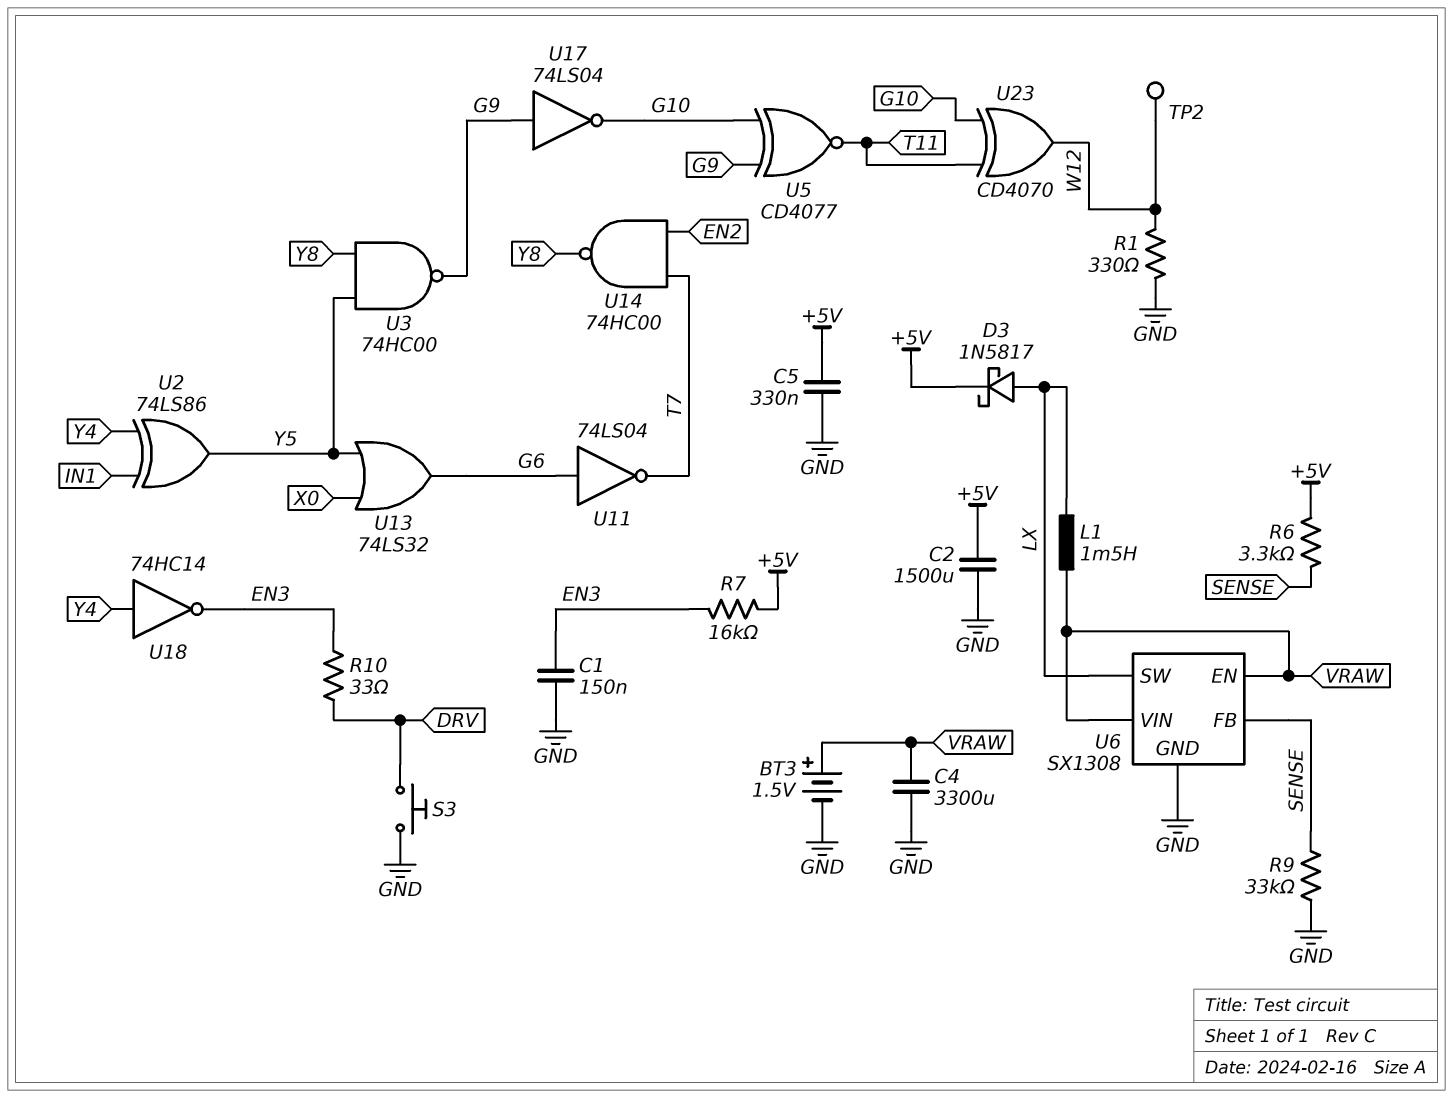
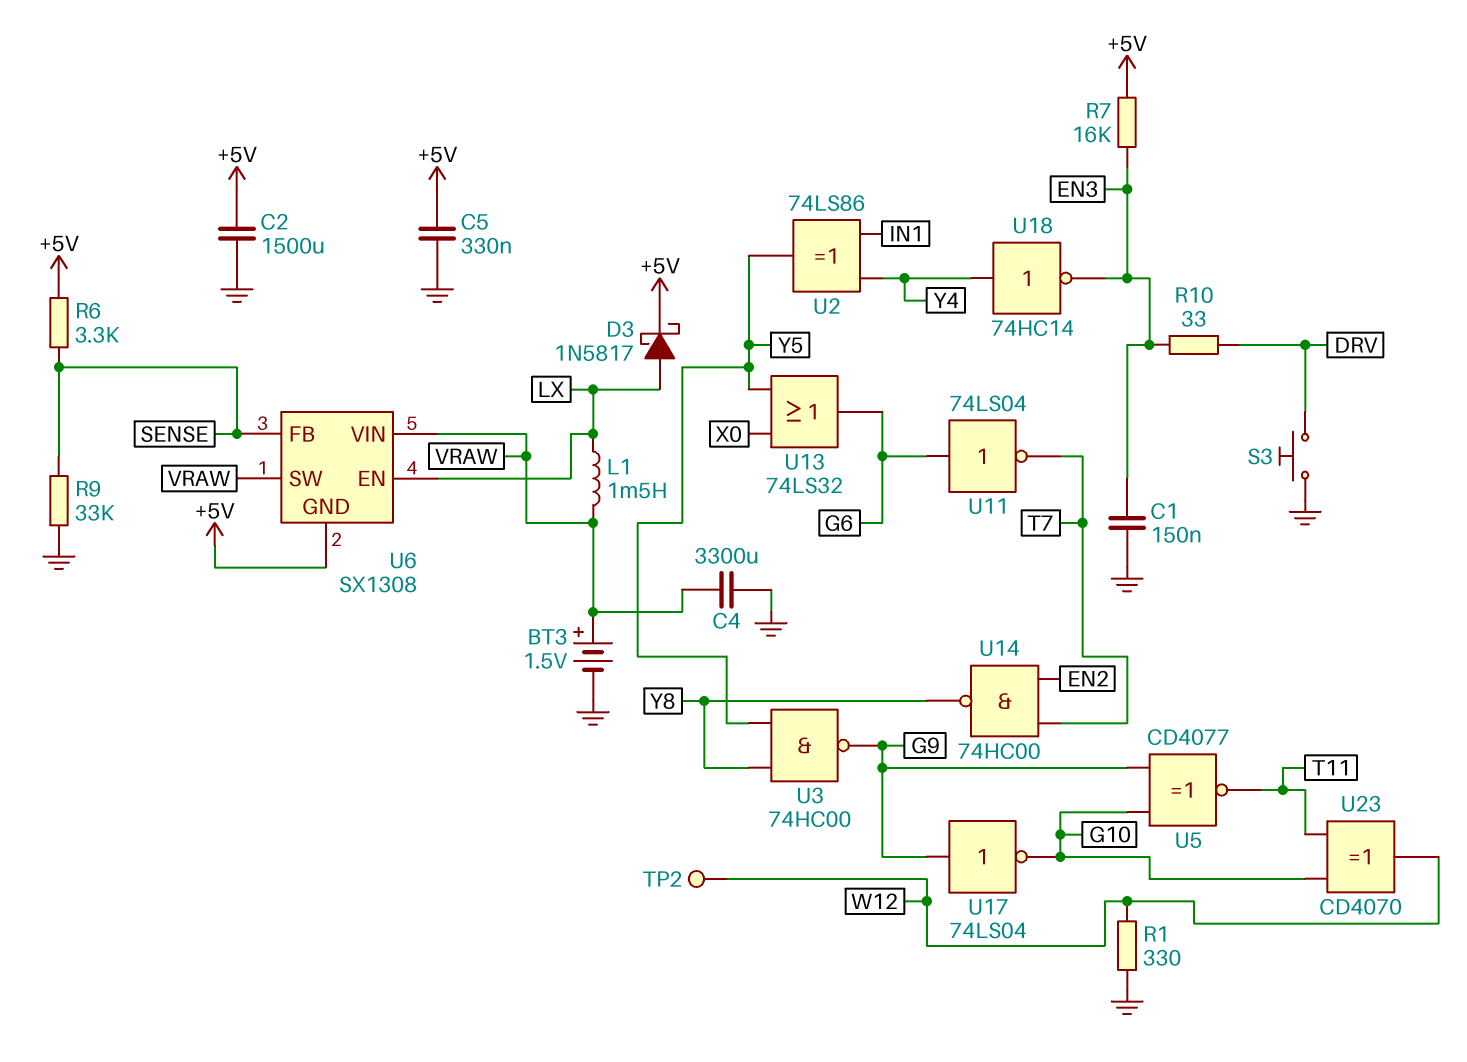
U6 pin EN: VRAW -> LX
U6 pin GND: GND -> +5V
U6 pin SW: LX -> VRAW

